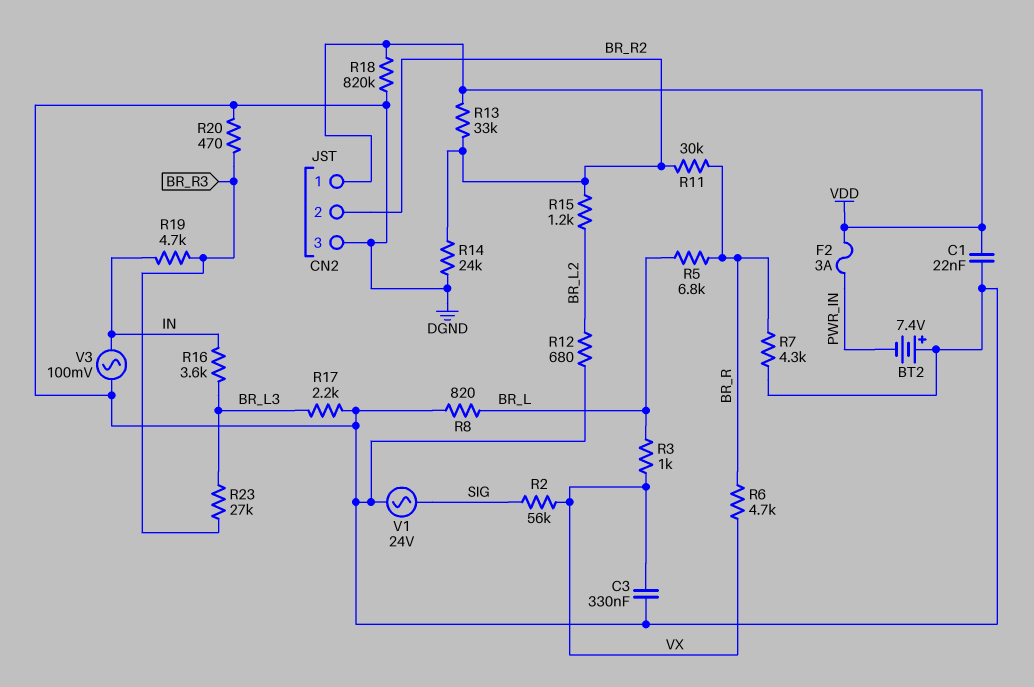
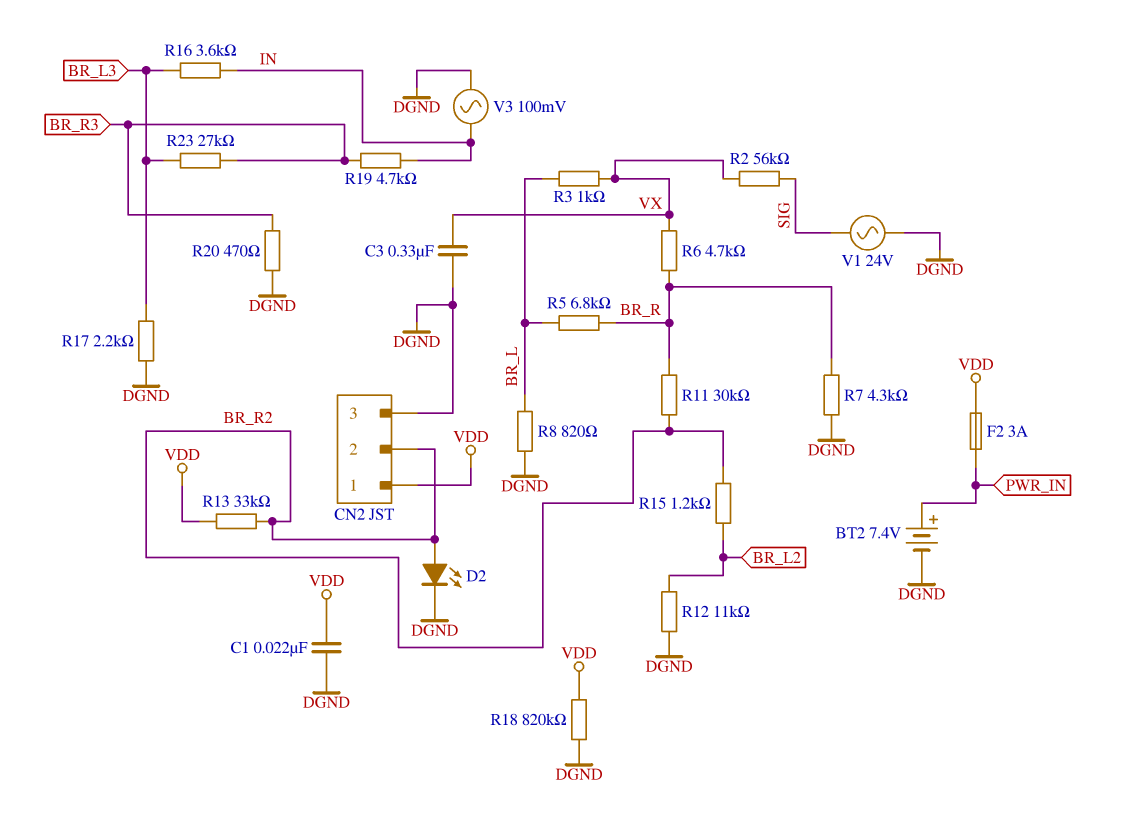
BT2: 7.4V (plus DGND, minus PWR_IN) -> 7.4V (plus PWR_IN, minus DGND)
D2: none -> LED (A BR_R2, K DGND)
R12: 680 (BR_L2, DGND) -> 11k (BR_L2, DGND)
R14: 24k (BR_R2, DGND) -> none

